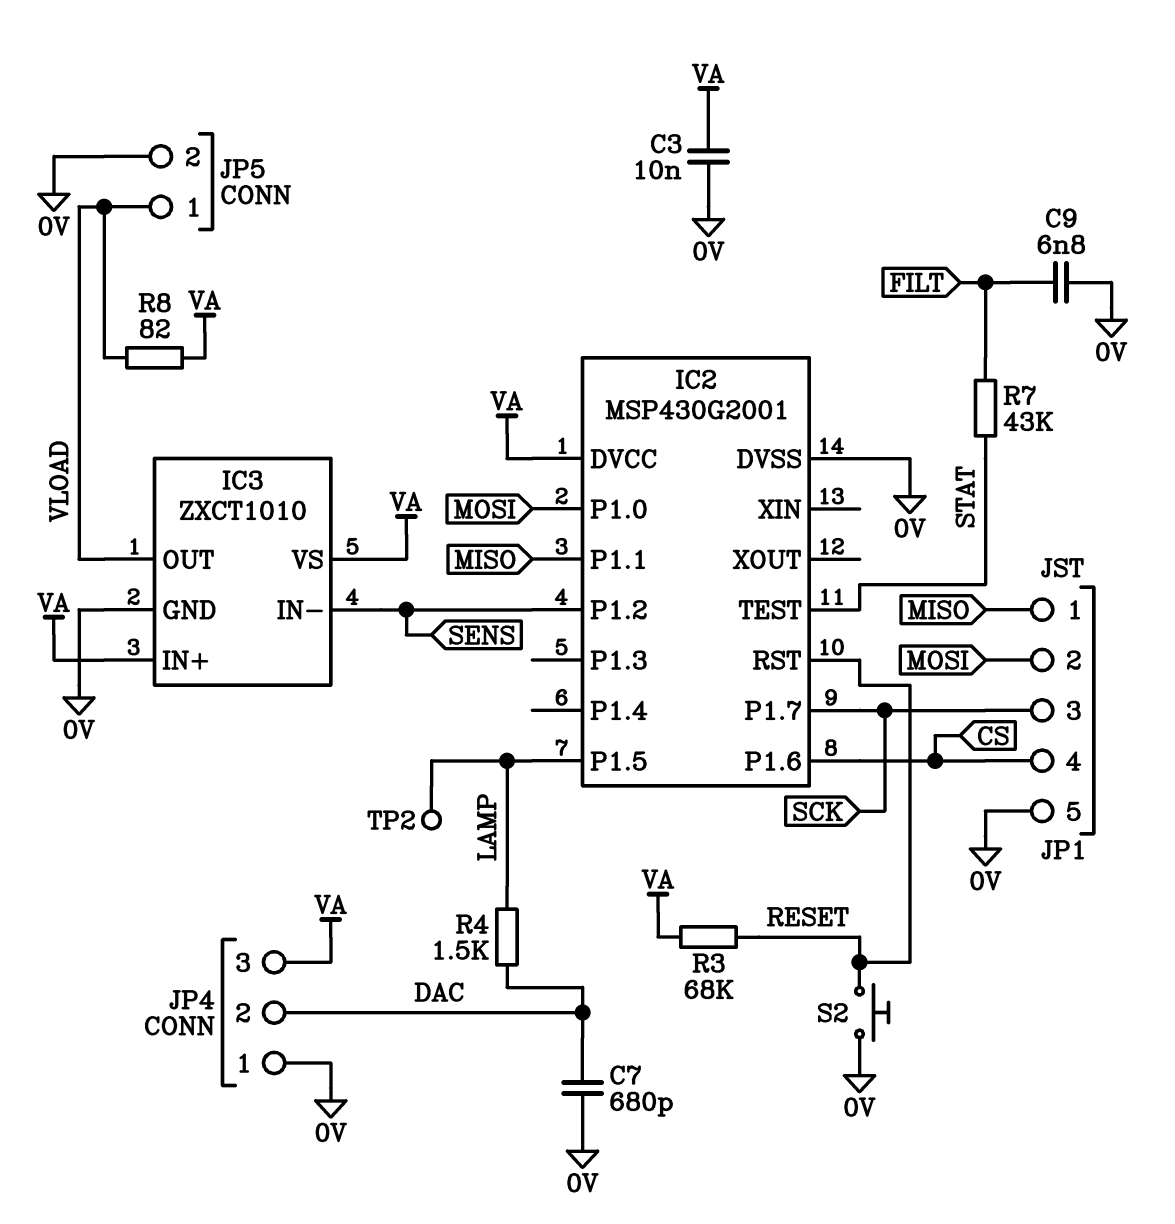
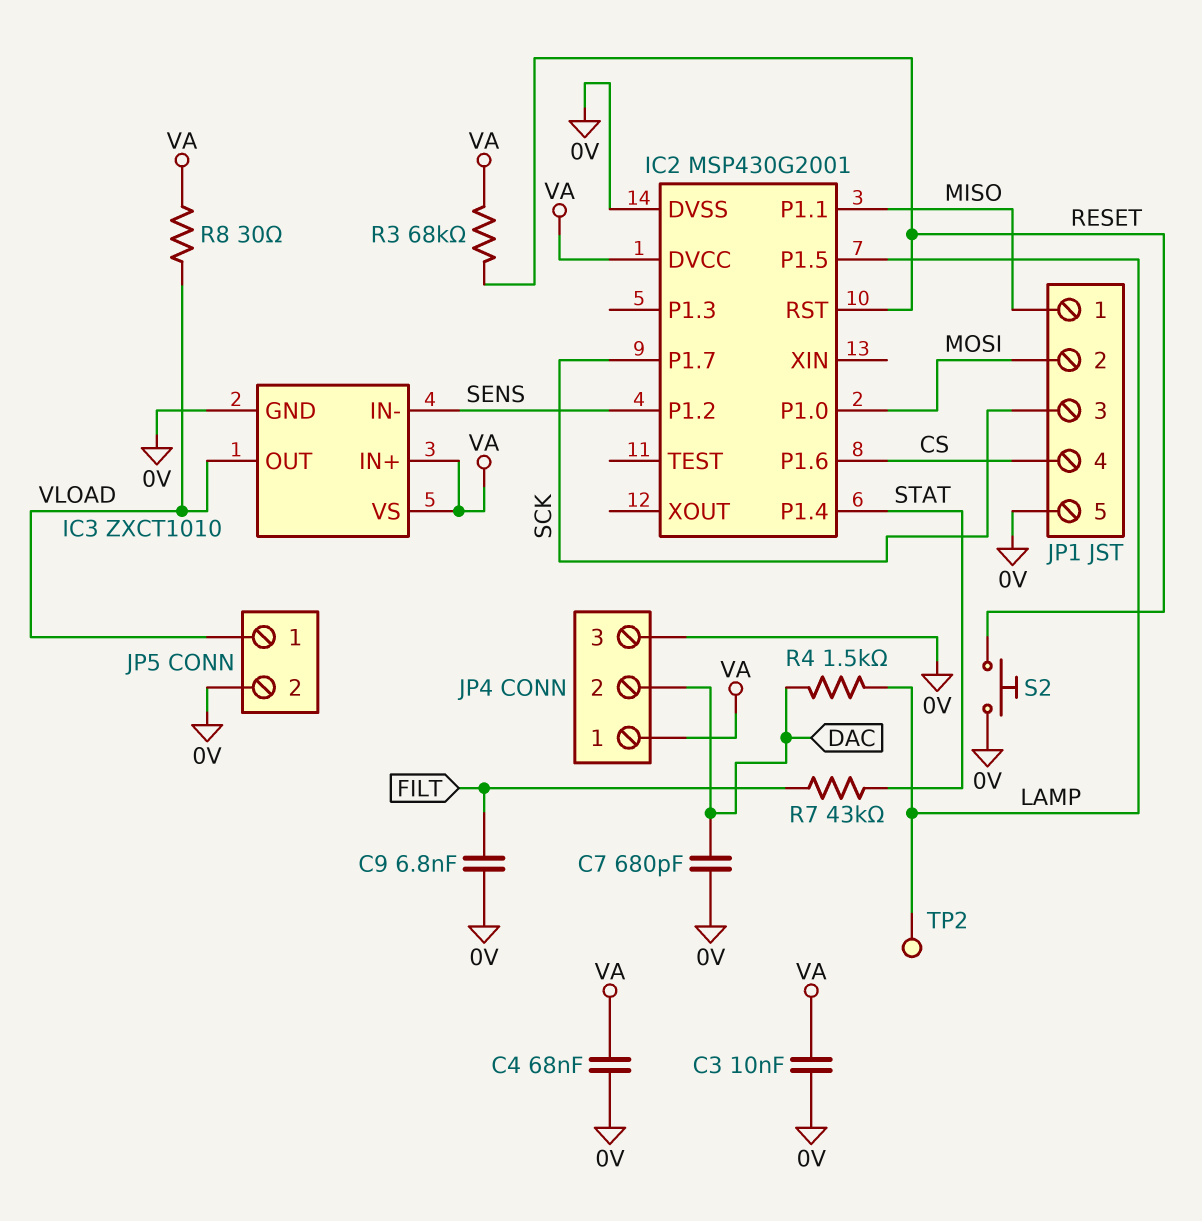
C4: none -> 68nF (0V, VA)
IC2 pin P1.4: none -> STAT
IC2 pin TEST: STAT -> none
JP4 pin 1: 0V -> VA
JP4 pin 3: VA -> 0V
R8: 82 (VA, VLOAD) -> 30 (VA, VLOAD)

